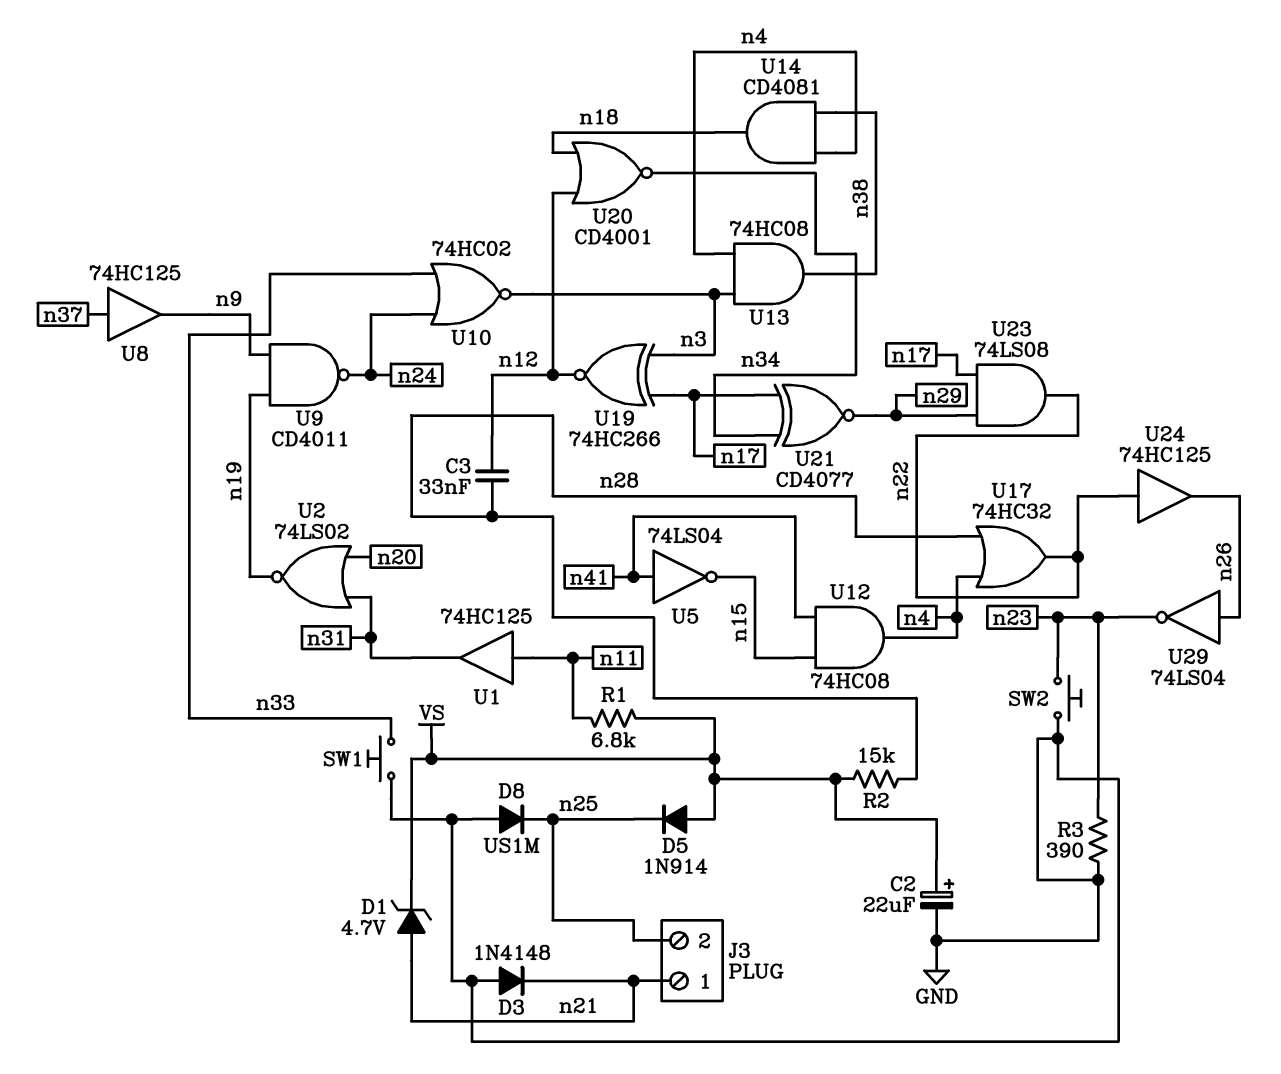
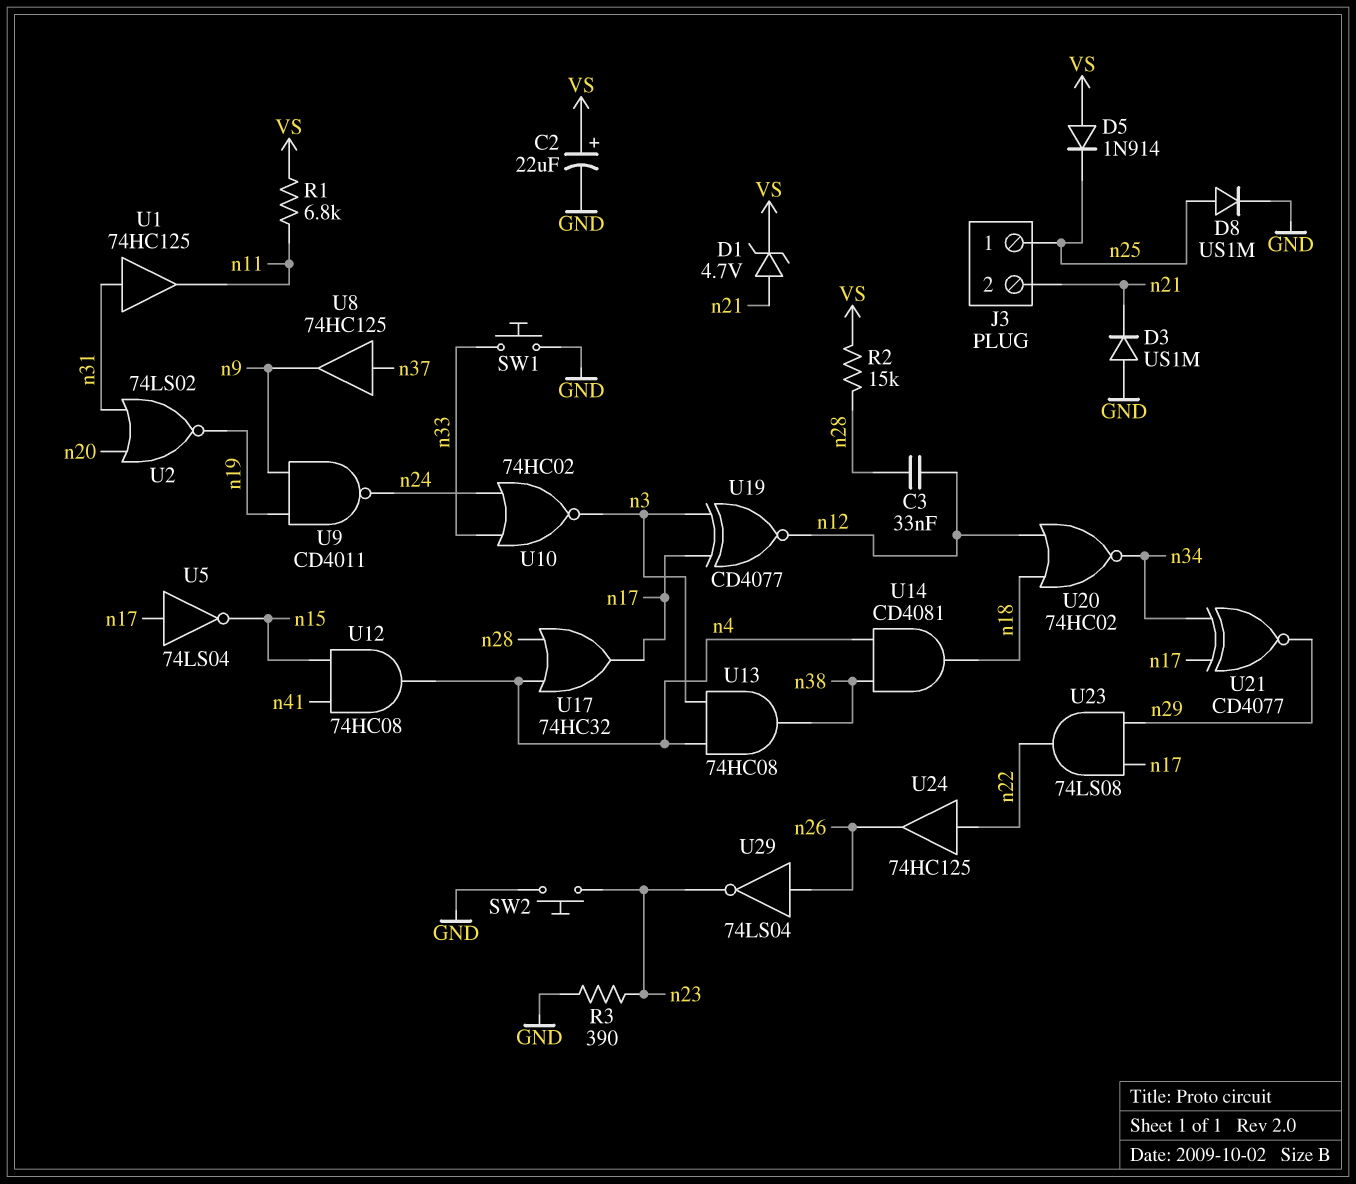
D3: diode 1N4148 (A GND, K n21) -> diode US1M (A GND, K n21)
D8: diode US1M (A GND, K n25) -> diode US1M (A n25, K GND)
J3 pin 1: n21 -> n25
J3 pin 2: n25 -> n21
U1: buffer 74HC125 (in n11, out n31) -> buffer 74HC125 (in n31, out n11)
U5: NOT 74LS04 (in n41, out n15) -> NOT 74LS04 (in n17, out n15)
U17: OR 74HC32 (in n4, in n28, out n22) -> OR 74HC32 (in n4, in n28, out n17)
U19: XNOR 74HC266 (in n3, in n17, out n12) -> XNOR CD4077 (in n3, in n17, out n12)
U20: NOR CD4001 (in n12, in n18, out n34) -> NOR 74HC02 (in n12, in n18, out n34)

